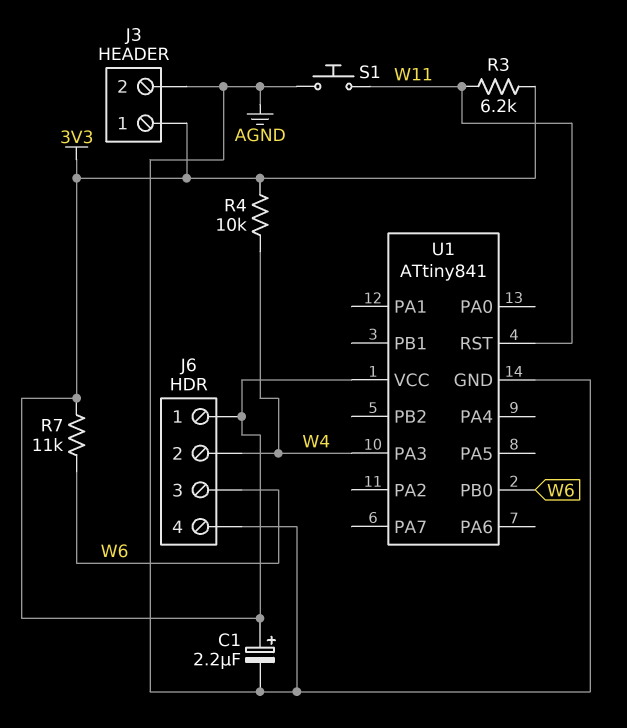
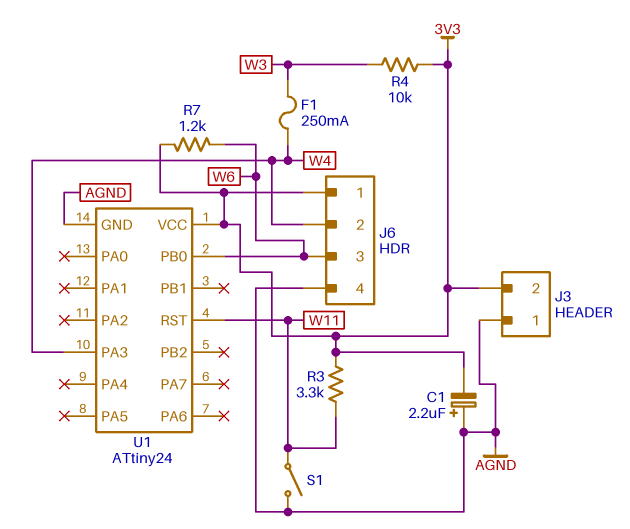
C1: 2.2uF (plus 3V3, minus AGND) -> 2.2uF (plus AGND, minus 3V3)
F1: none -> 250mA (W3, W4)
J3 pin 1: 3V3 -> AGND
J3 pin 2: AGND -> 3V3
R3: 6.2k (3V3, W11) -> 3.3k (3V3, W11)
R4: 10k (3V3, W4) -> 10k (3V3, W3)
R7: 11k (3V3, W6) -> 1.2k (3V3, W6)
S1: button (AGND, W11) -> switch (AGND, W11)
U1: ATtiny841 -> ATtiny24

